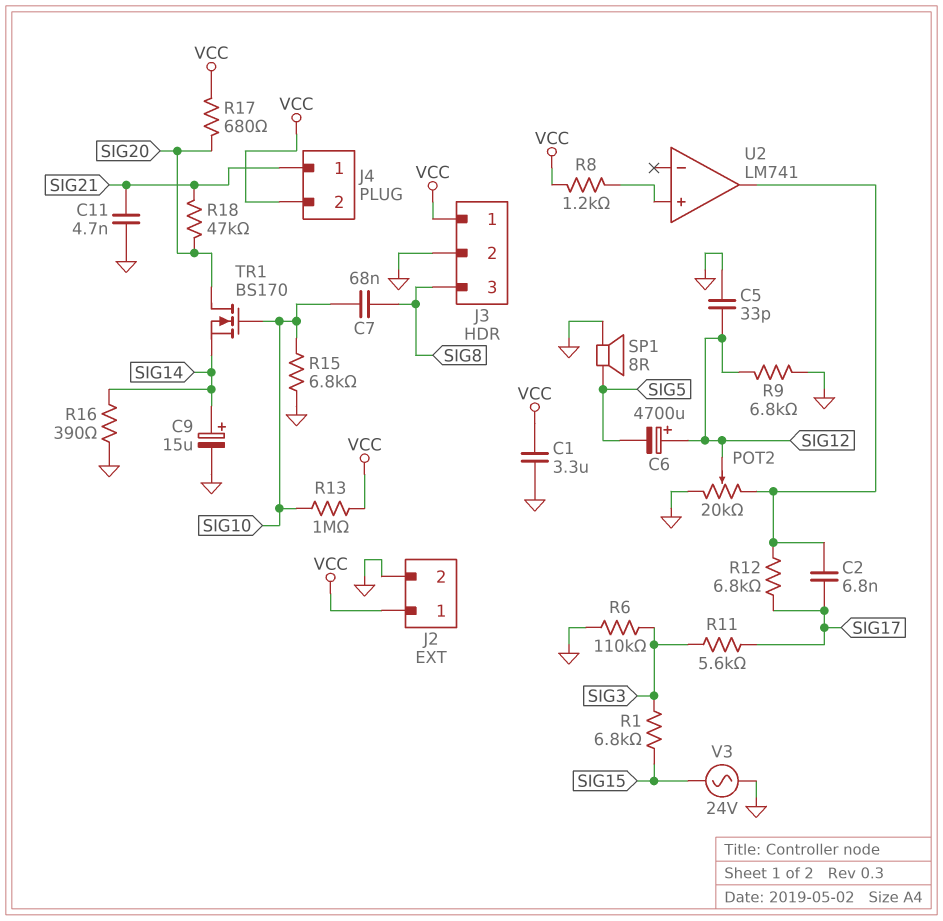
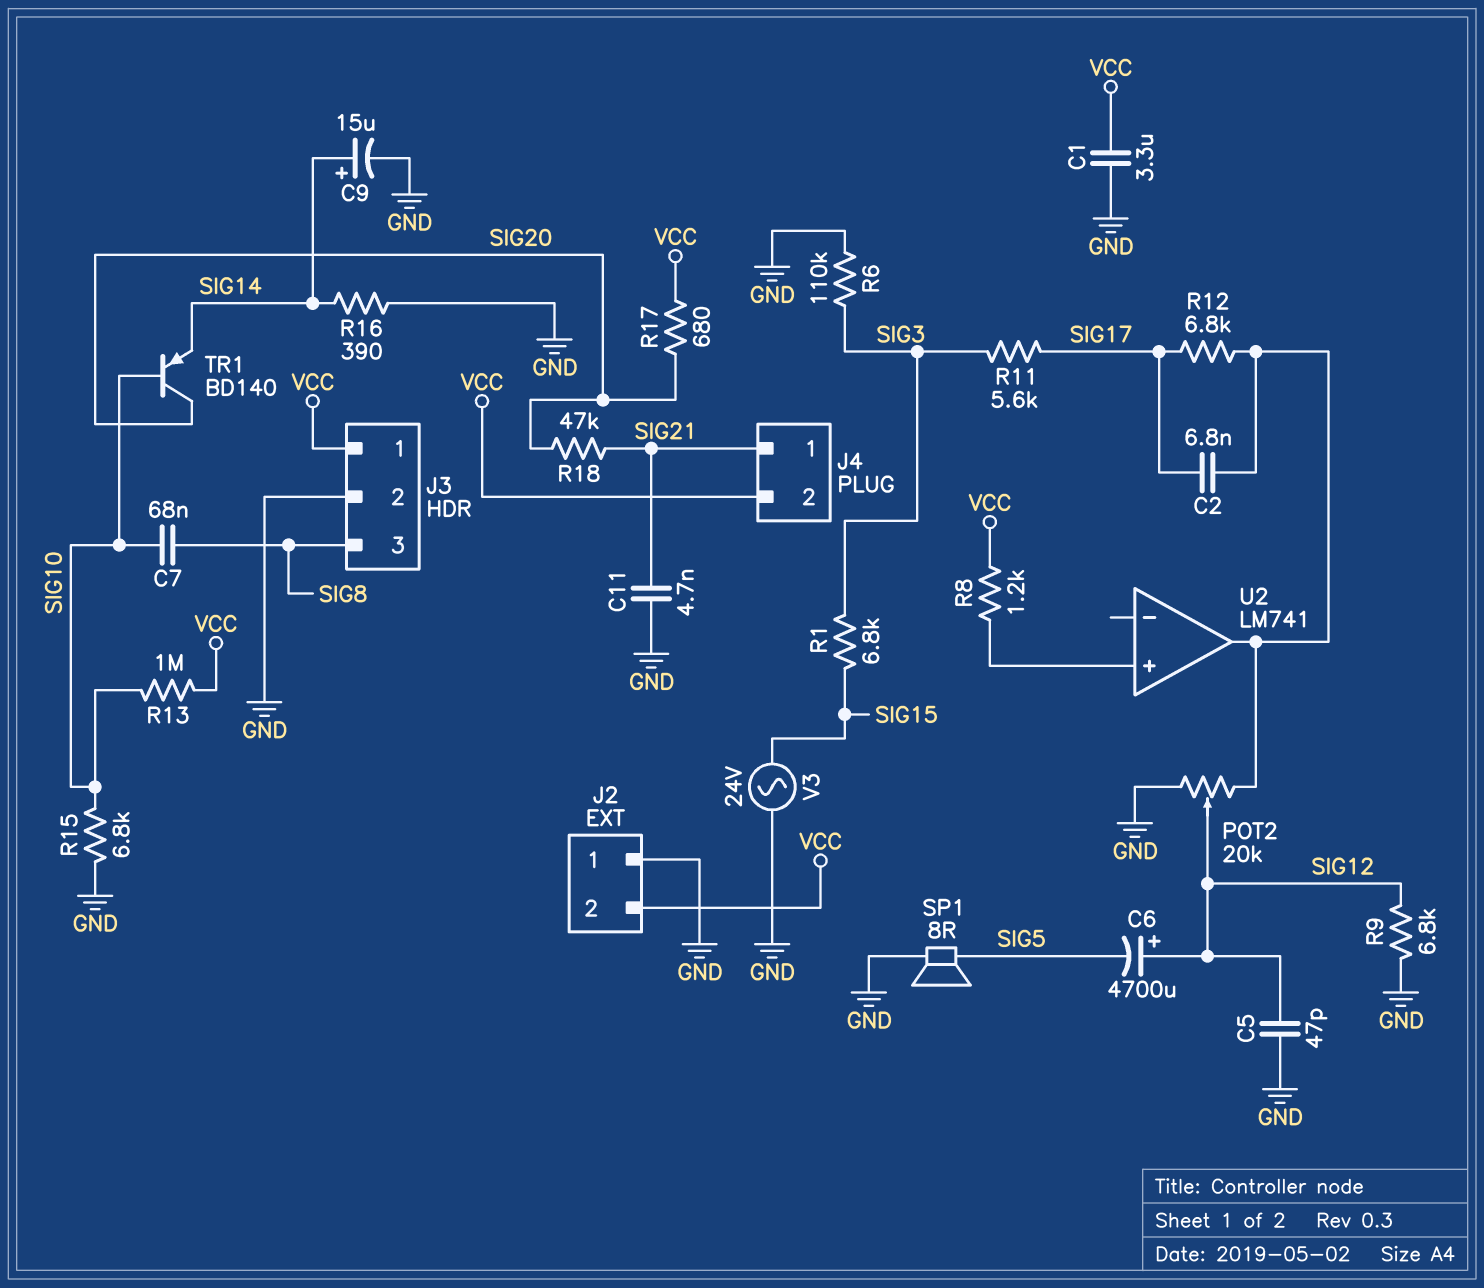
C5: 33pF (GND, SIG12) -> 47pF (GND, SIG12)
J2 pin 1: VCC -> GND
J2 pin 2: GND -> VCC
TR1: NMOS BS170 (G SIG10, D SIG20, S SIG14) -> PNP BD140 (B SIG10, C SIG20, E SIG14)

